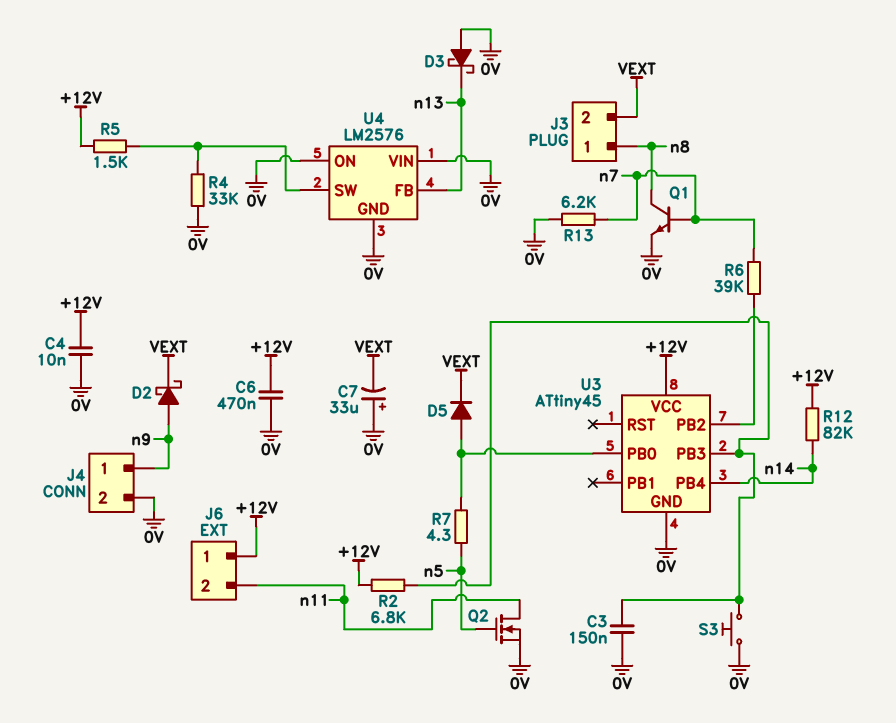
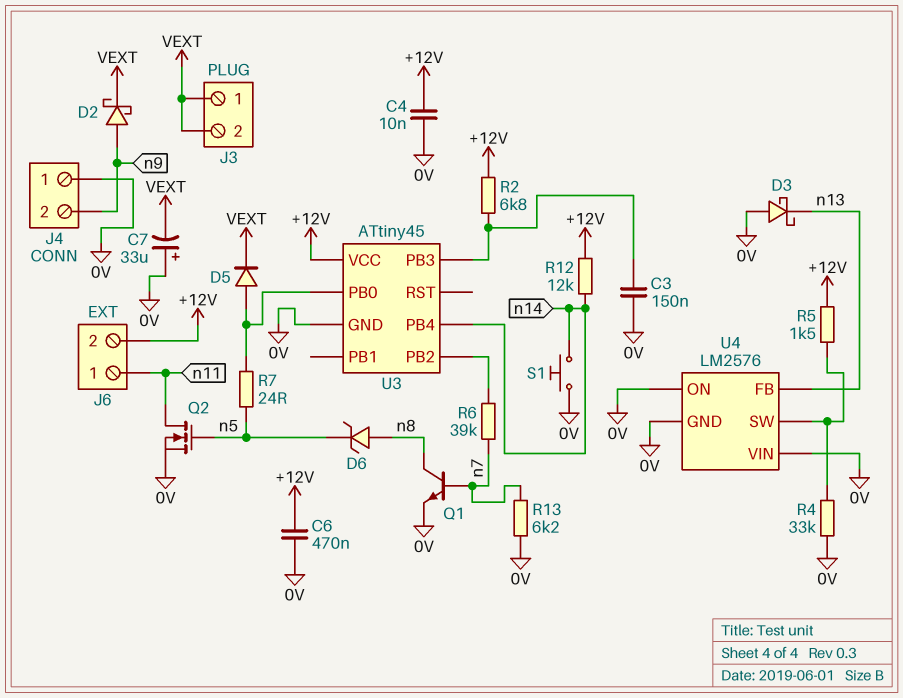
D6: none -> zener (A n8, K n5)
J3 pin 1: n8 -> VEXT
J4 pin 1: n9 -> 0V
J4 pin 2: 0V -> n9
J6 pin 1: +12V -> n11
J6 pin 2: n11 -> +12V
R7: 4.3 (U3/PB0, n5) -> 24 (U3/PB0, n5)
R12: 82k (+12V, n14) -> 12k (+12V, n14)
S1: none -> button (0V, n14)
S3: button (0V, U3/PB3) -> none

